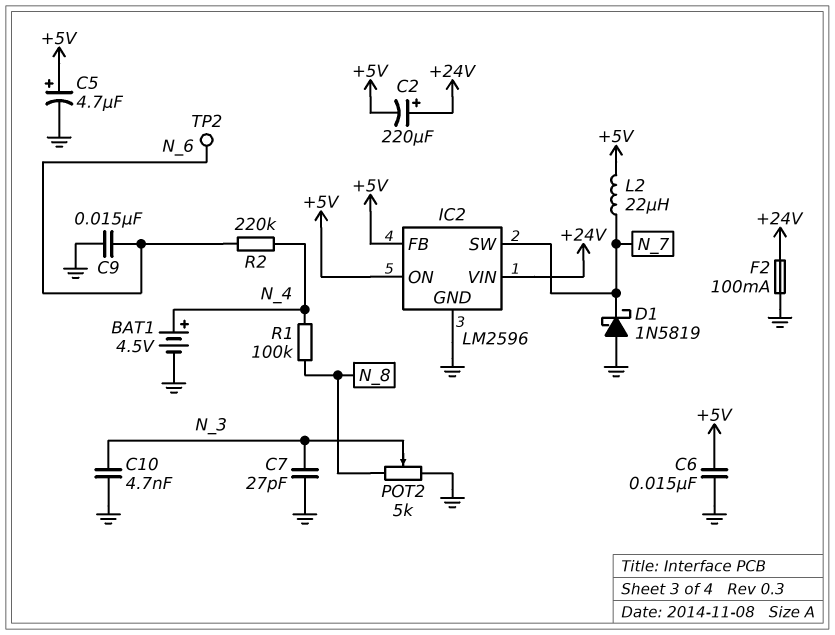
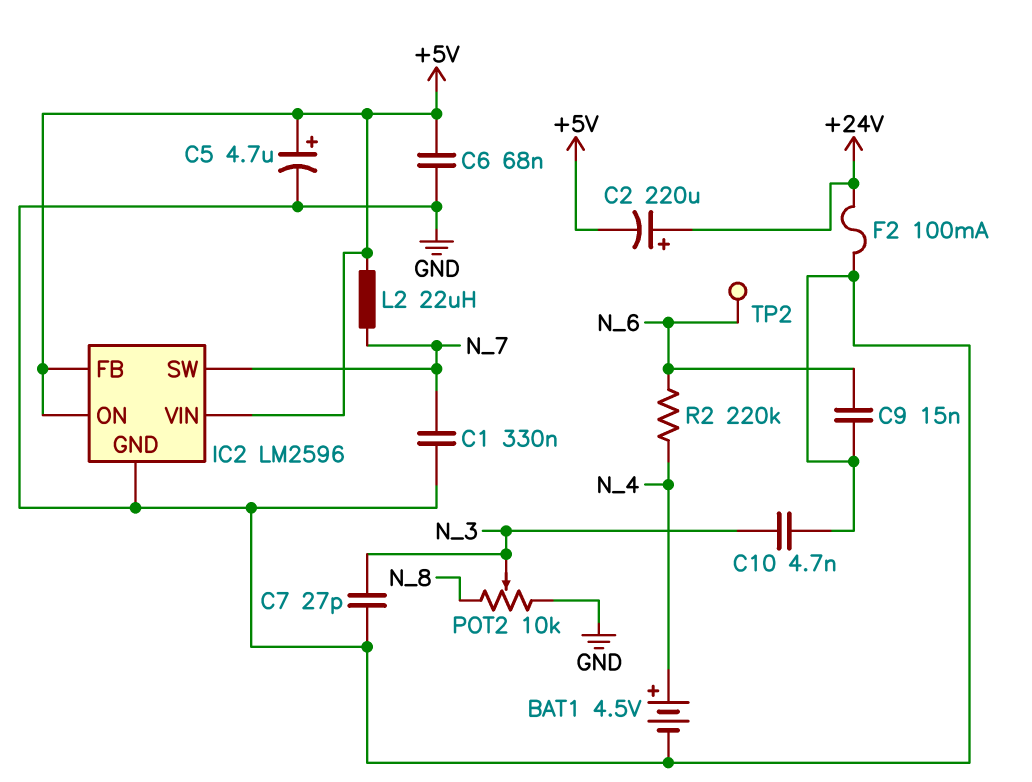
C1: none -> 330nF (GND, N_7)
C6: 15nF (+5V, GND) -> 68nF (+5V, GND)
D1: schottky 1N5819 (A GND, K N_7) -> none
IC2 pin VIN: +24V -> +5V
POT2: 5k (GND, N_8, wiper N_3) -> 10k (GND, N_8, wiper N_3)
R1: 100k (N_4, N_8) -> none

